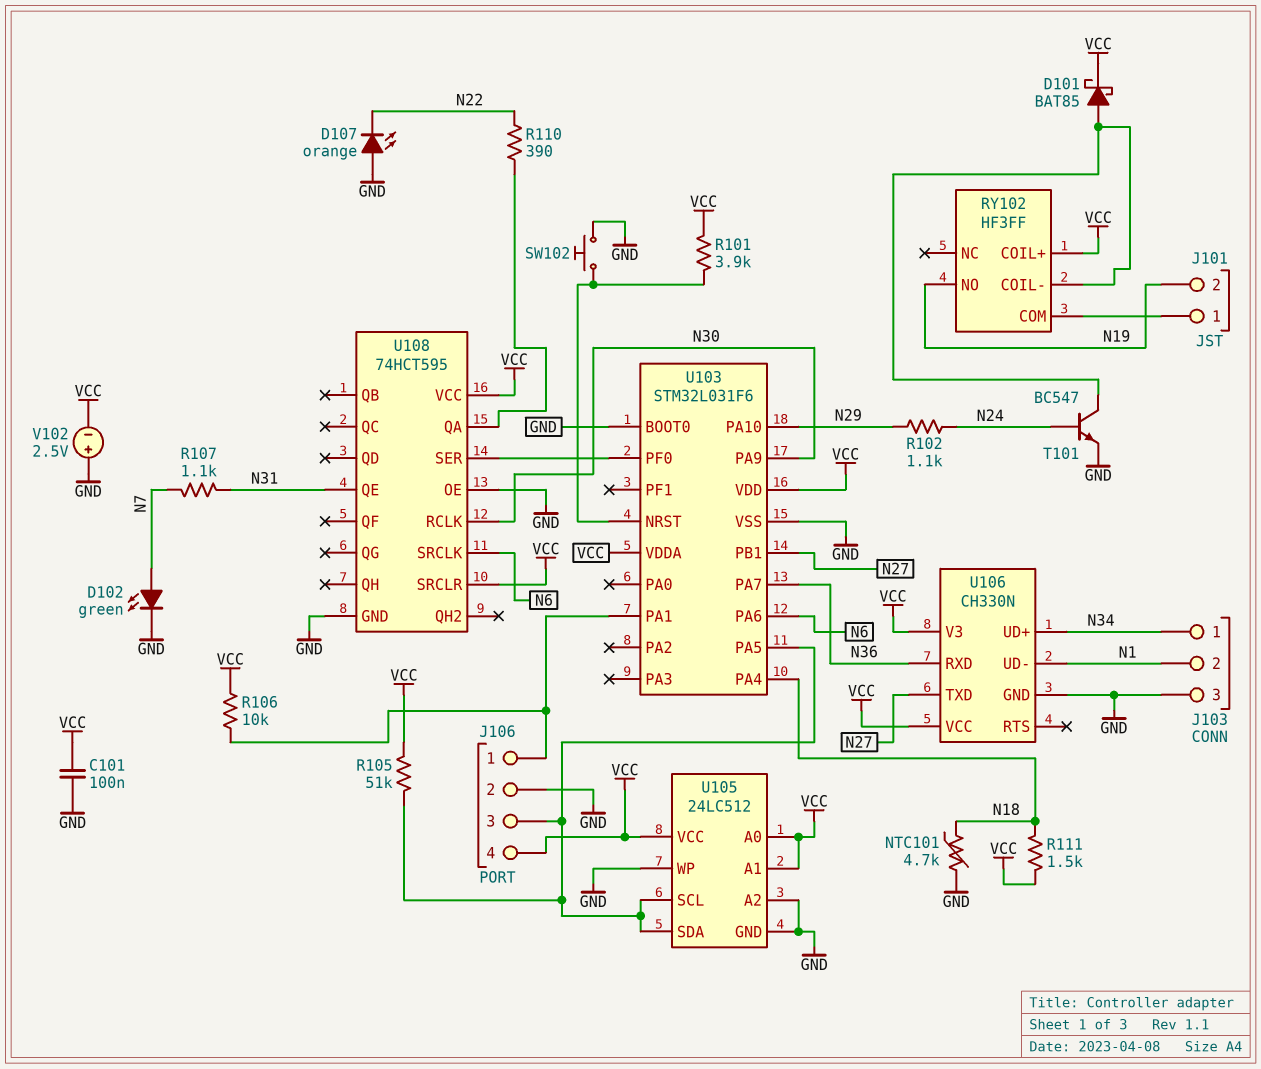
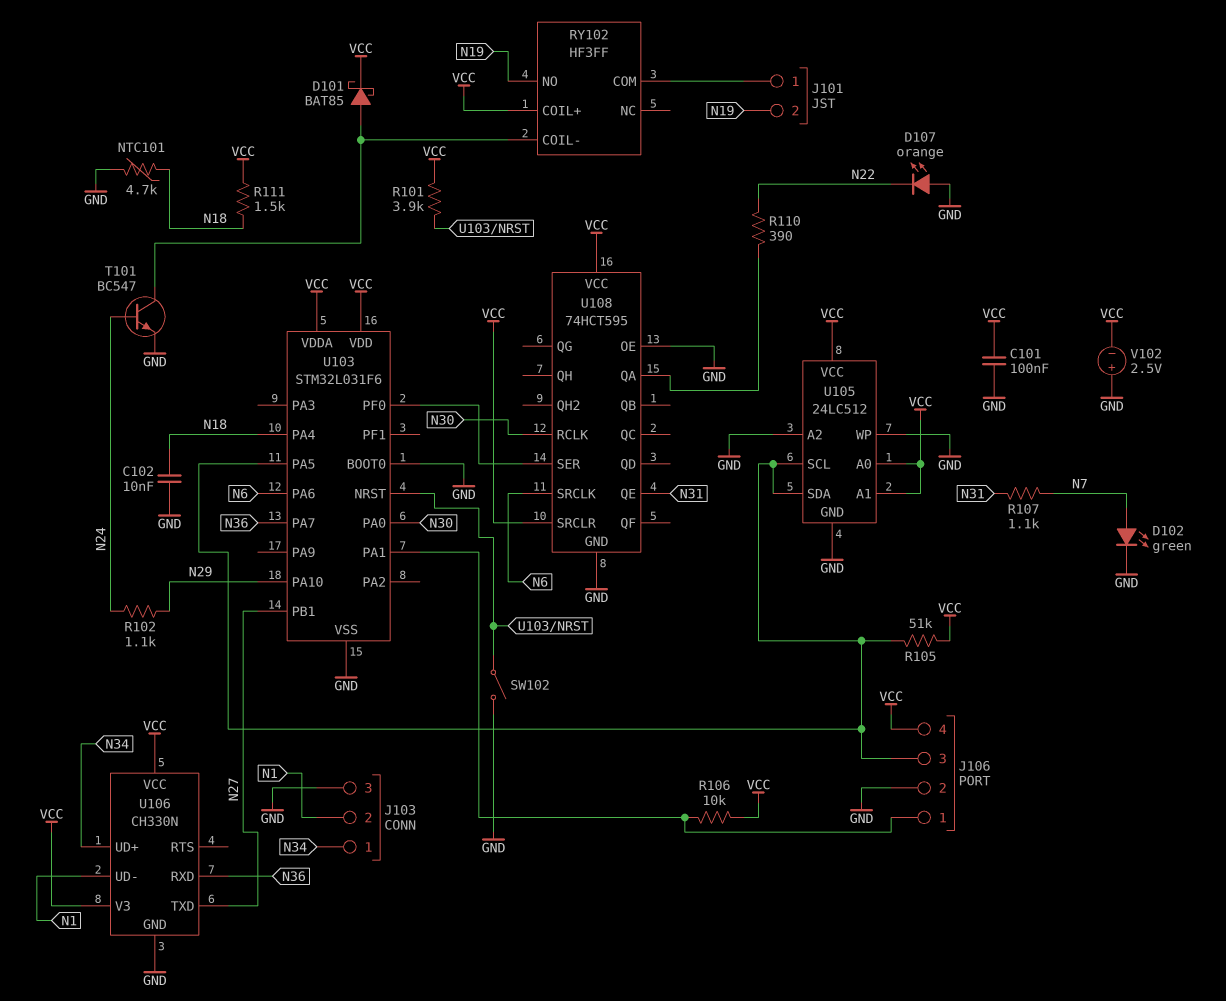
C102: none -> 10nF (GND, N18)
SW102: button (GND, U103/NRST) -> switch (GND, U103/NRST)
U103 pin PA0: none -> N30
U103 pin PA9: N30 -> none

